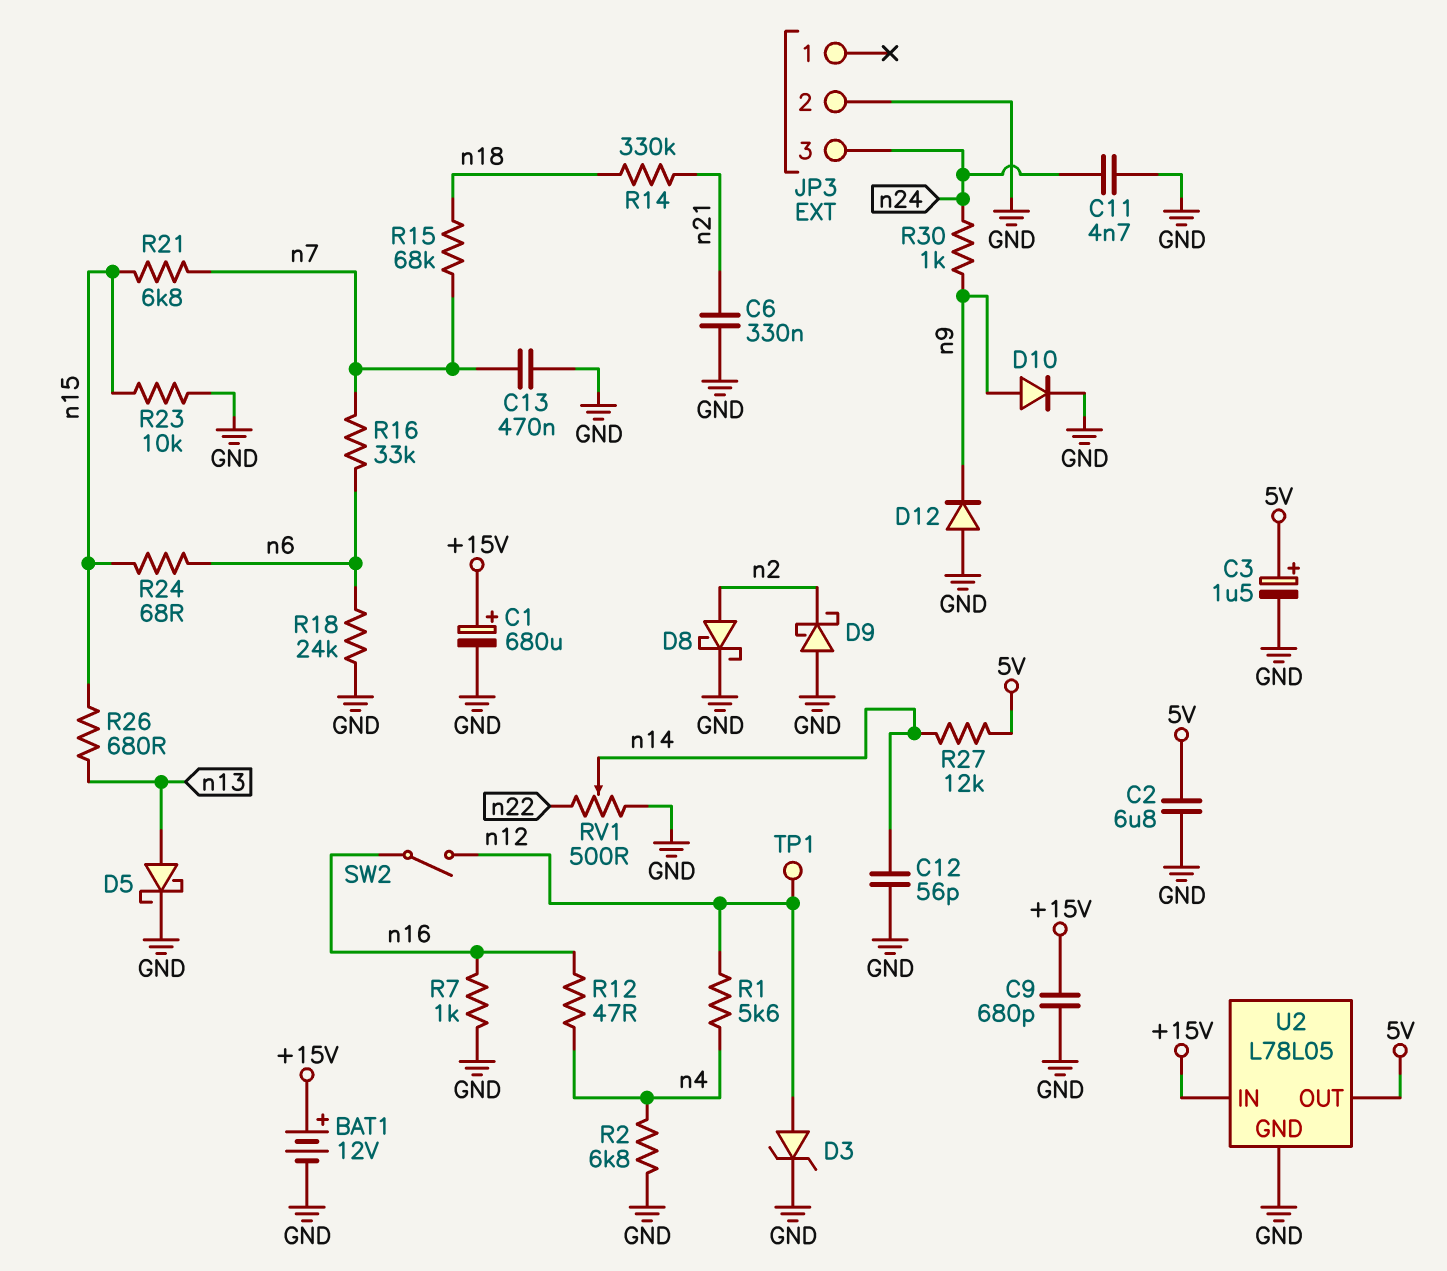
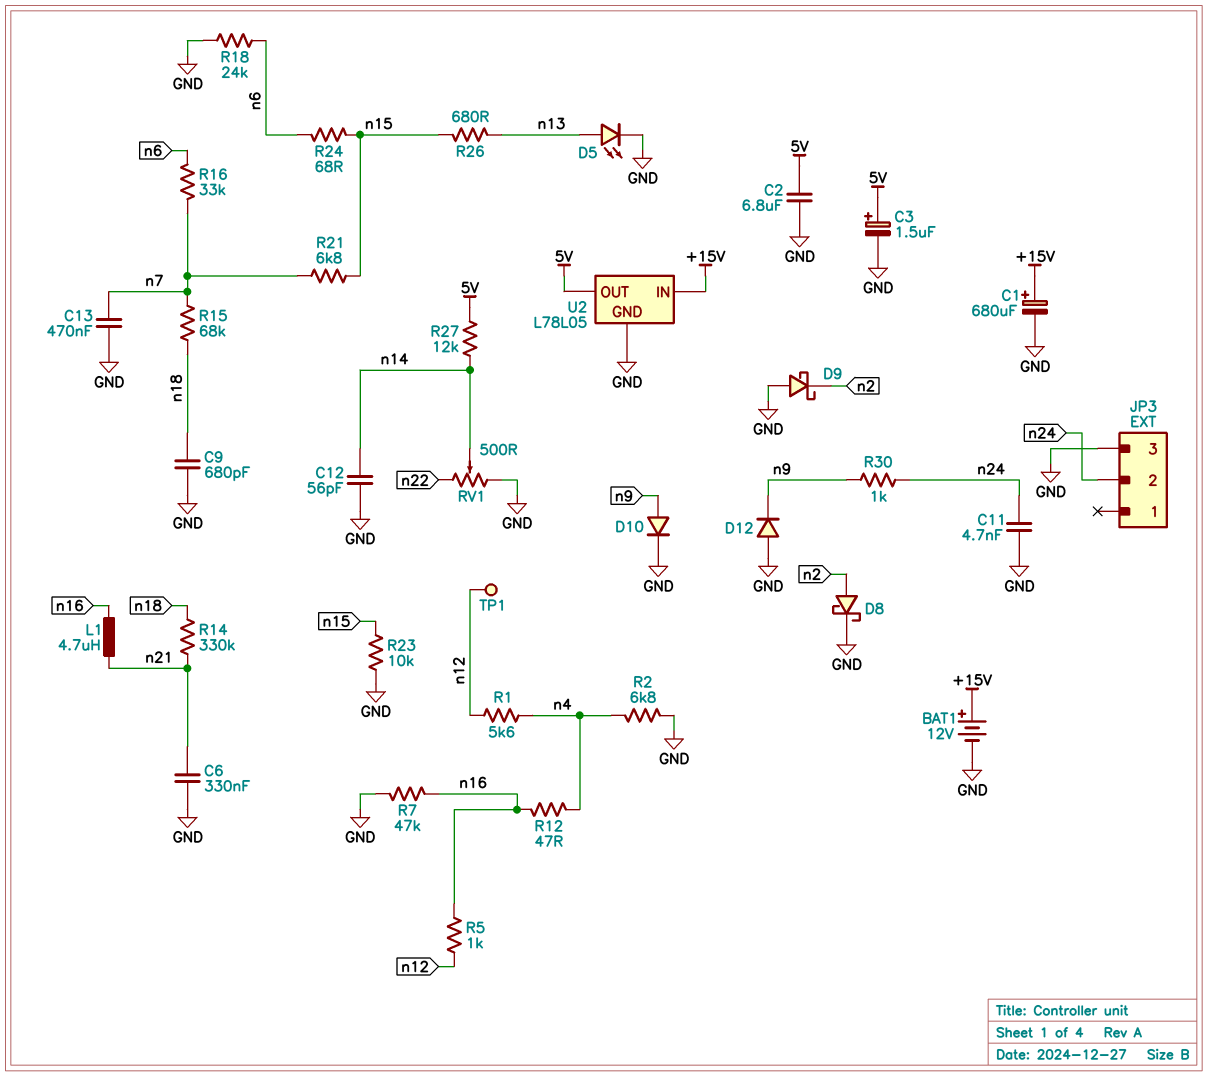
C9: 680pF (+15V, GND) -> 680pF (GND, n18)
D3: zener (A n12, K GND) -> none
D5: schottky (A n13, K GND) -> LED (A n13, K GND)
JP3 pin 2: GND -> n24
JP3 pin 3: n24 -> GND
L1: none -> 4.7uH (n16, n21)
R5: none -> 1k (n12, n16)
R7: 1k (GND, n16) -> 47k (GND, n16)
SW2: switch (n12, n16) -> none

